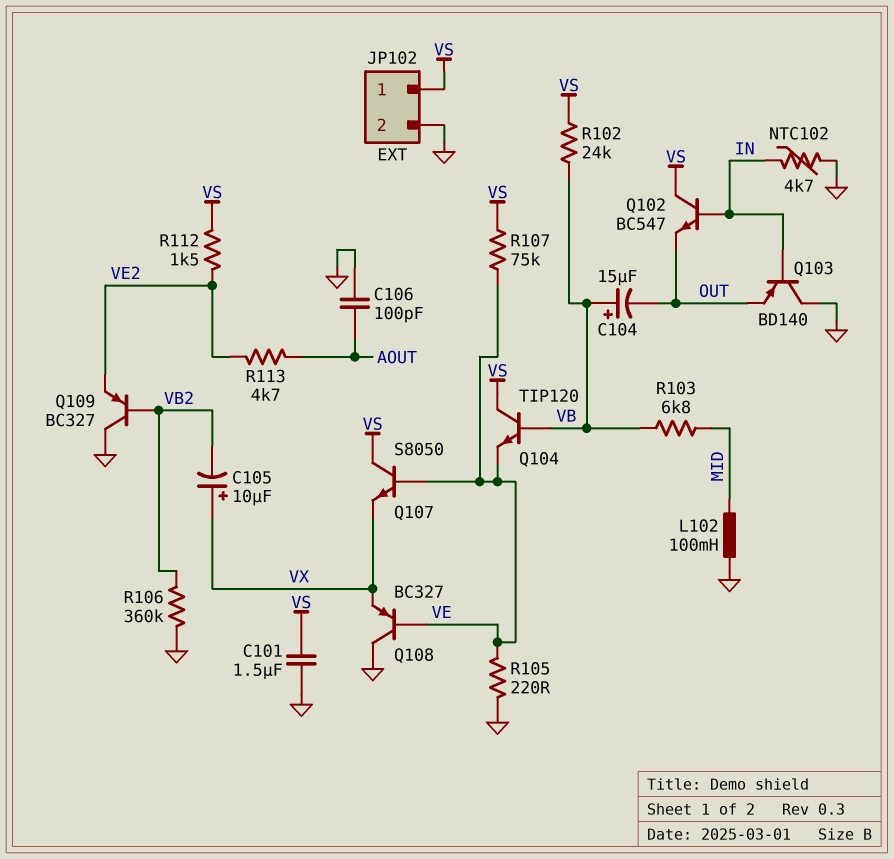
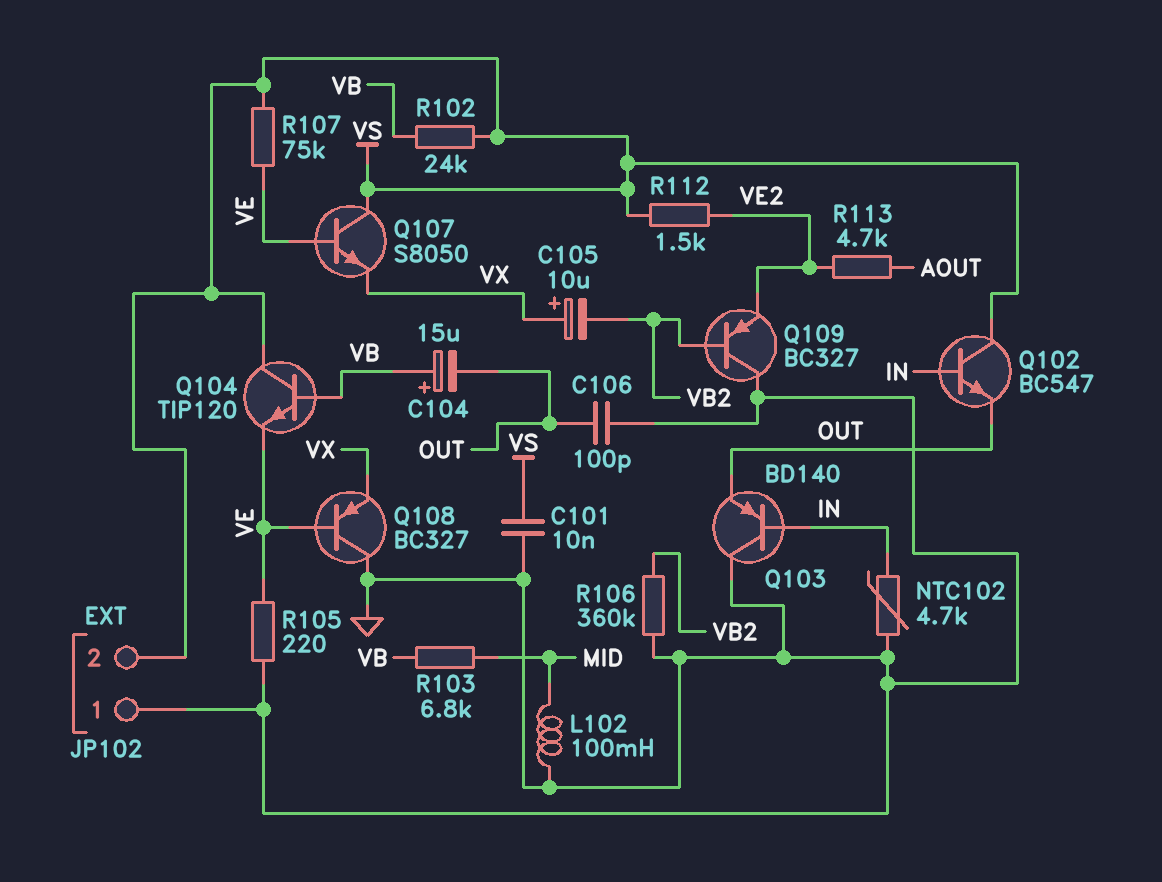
C101: 1.5uF (GND, VS) -> 10nF (GND, VS)
C106: 100pF (AOUT, GND) -> 100pF (GND, OUT)
JP102 pin 1: VS -> GND
JP102 pin 2: GND -> VS

